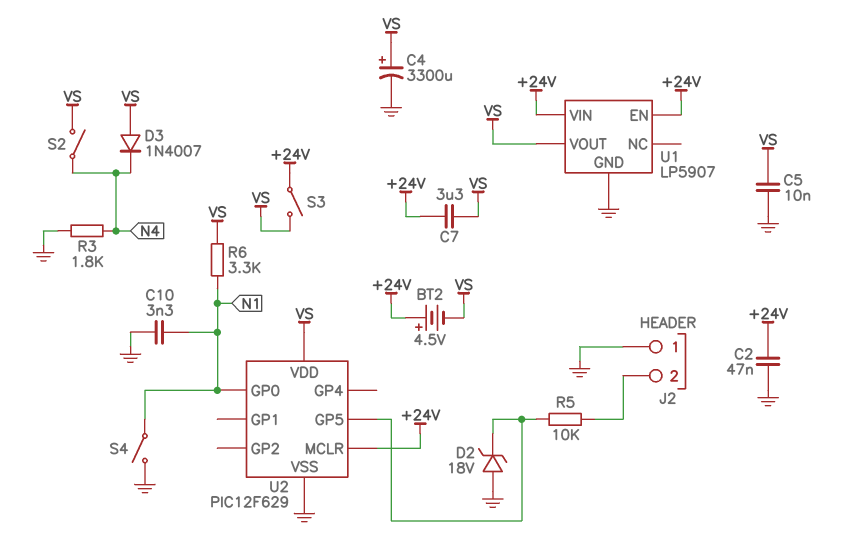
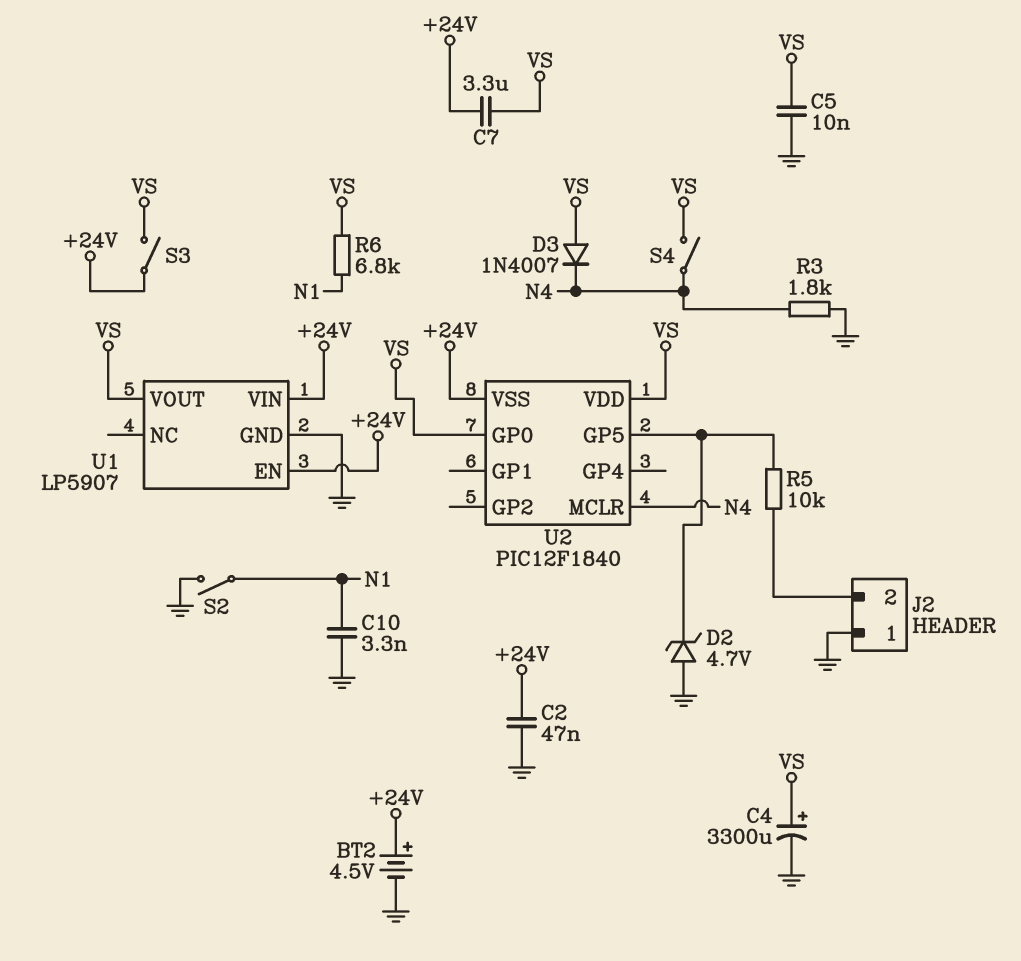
BT2: 4.5V (plus +24V, minus VS) -> 4.5V (plus +24V, minus GND)
D2: zener 18V (A GND, K U2/GP5) -> zener 4.7V (A GND, K U2/GP5)
R6: 3.3k (N1, VS) -> 6.8k (N1, VS)
S2: switch (N4, VS) -> switch (GND, N1)
S4: switch (GND, N1) -> switch (N4, VS)
U2: PIC12F629 -> PIC12F1840
U2 pin GP0: N1 -> VS
U2 pin MCLR: +24V -> N4
U2 pin VSS: GND -> +24V

